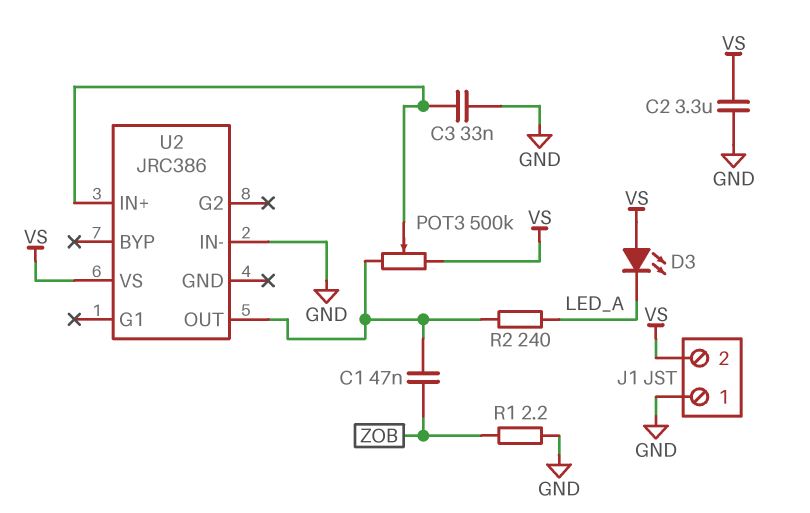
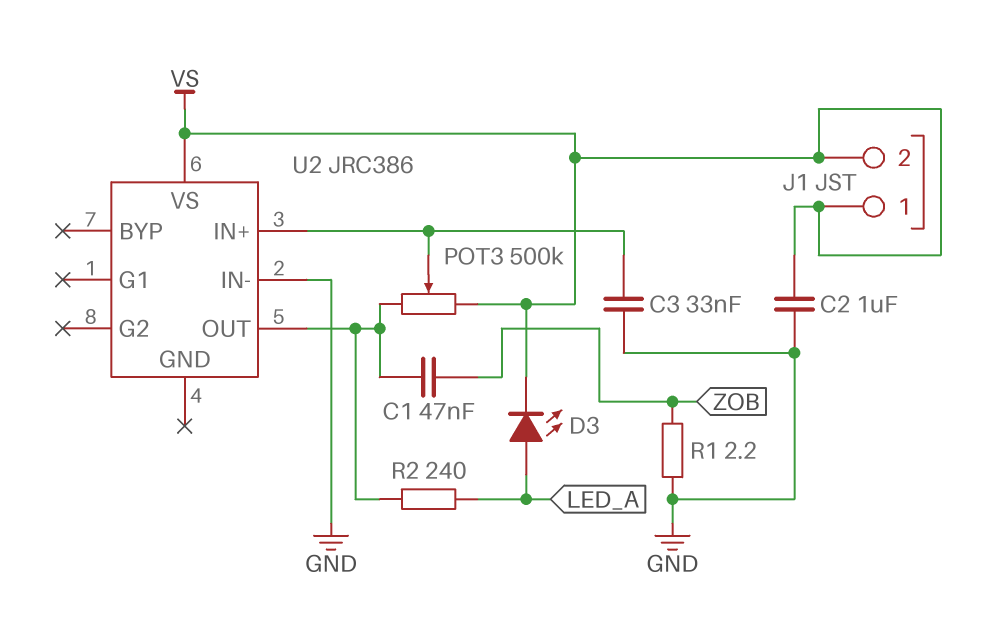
C2: 3.3uF (GND, VS) -> 1uF (GND, VS)
D3: LED (A VS, K LED_A) -> LED (A LED_A, K VS)
J1 pin 1: GND -> VS

